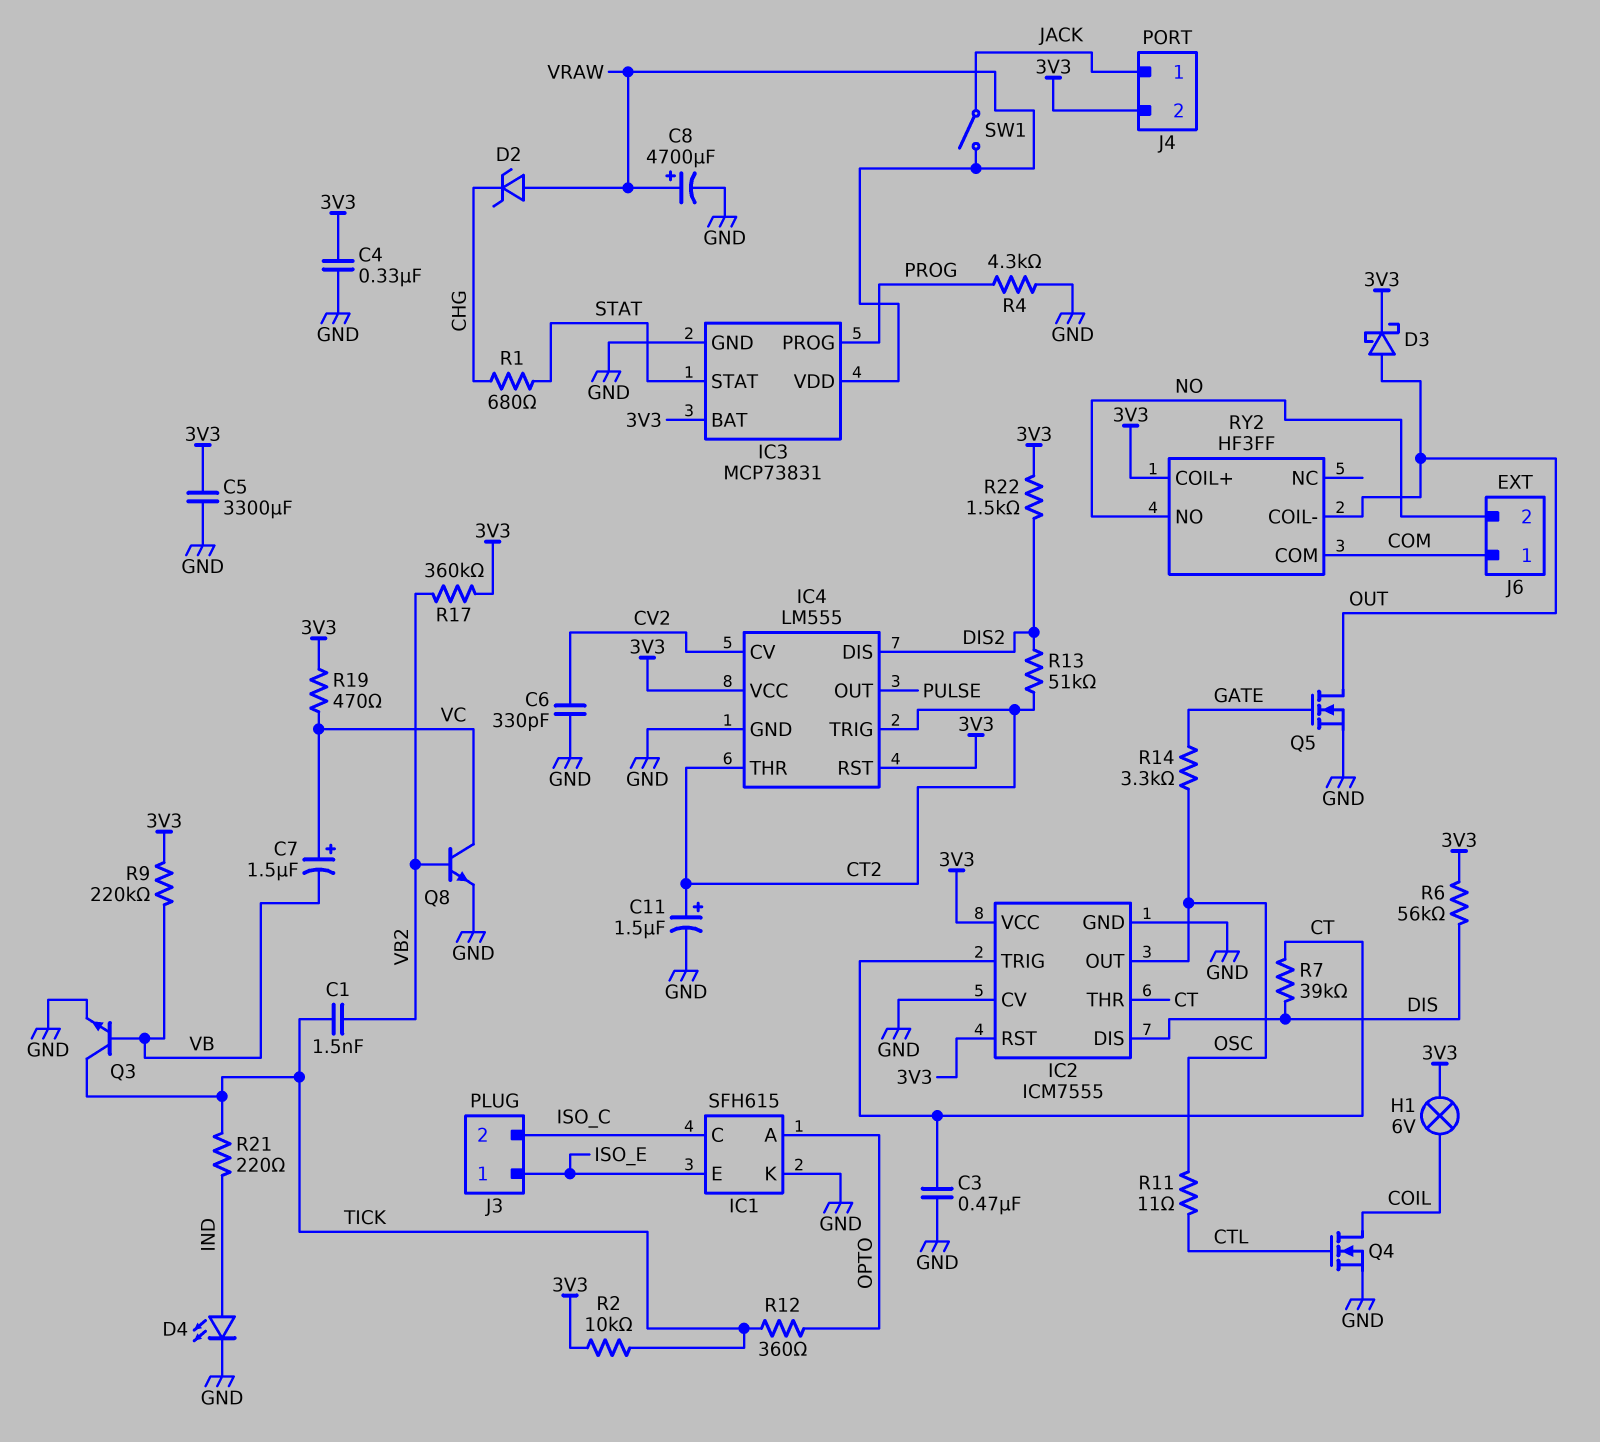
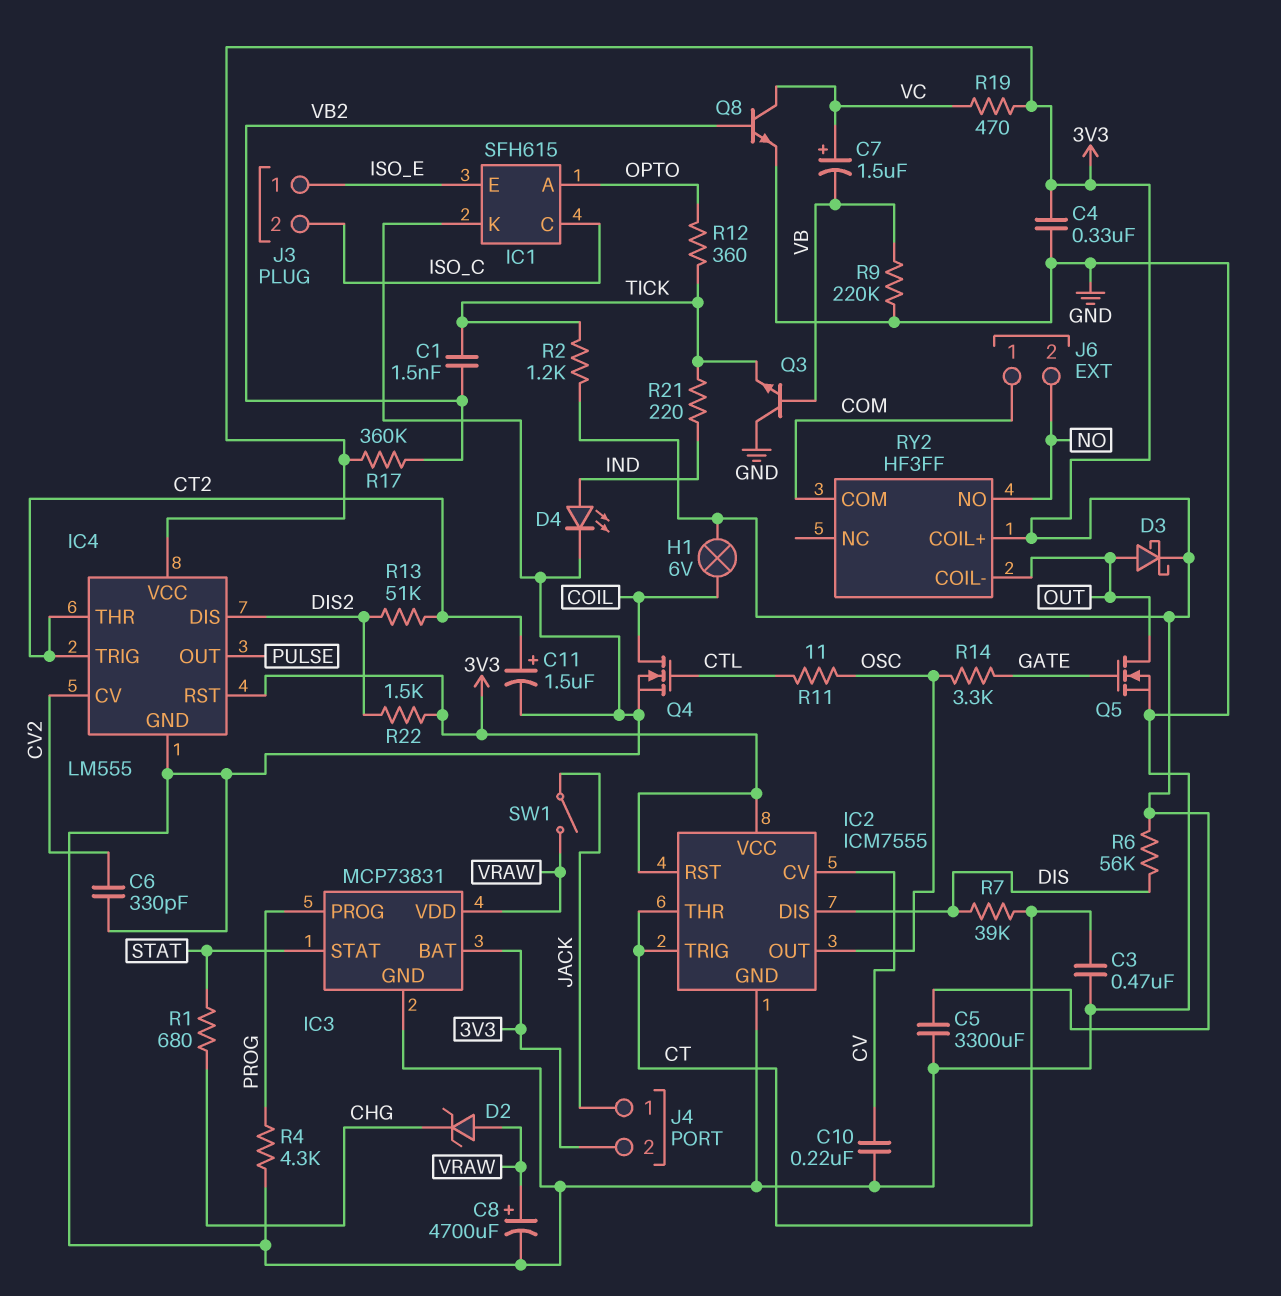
C10: none -> 220nF (CV, GND)
IC2 pin CV: GND -> CV
Q3: NPN (B VB, C TICK, E GND) -> NPN (B VB, C GND, E TICK)
R2: 10k (3V3, TICK) -> 1.2k (3V3, TICK)
R9: 220k (3V3, VB) -> 220k (GND, VB)

